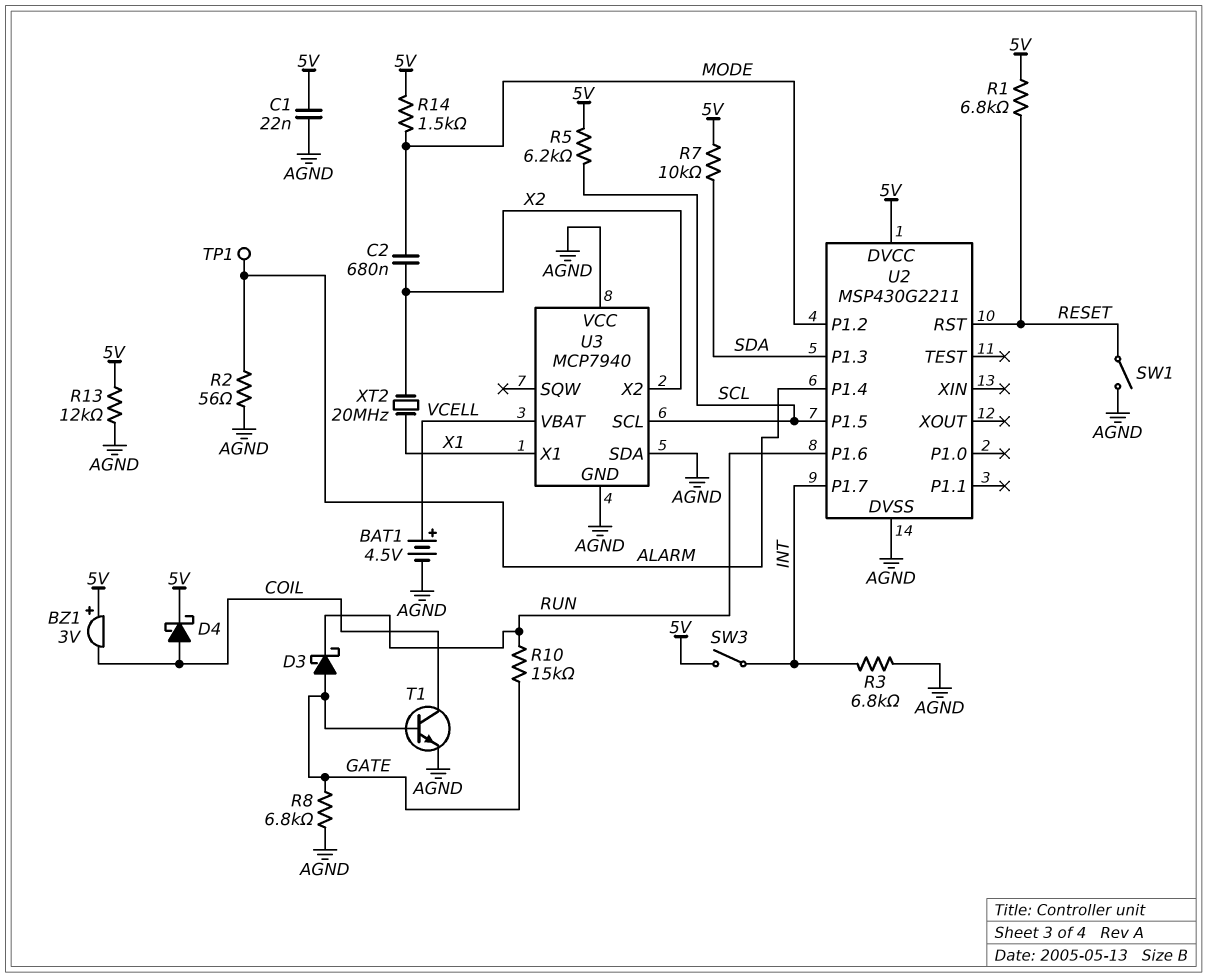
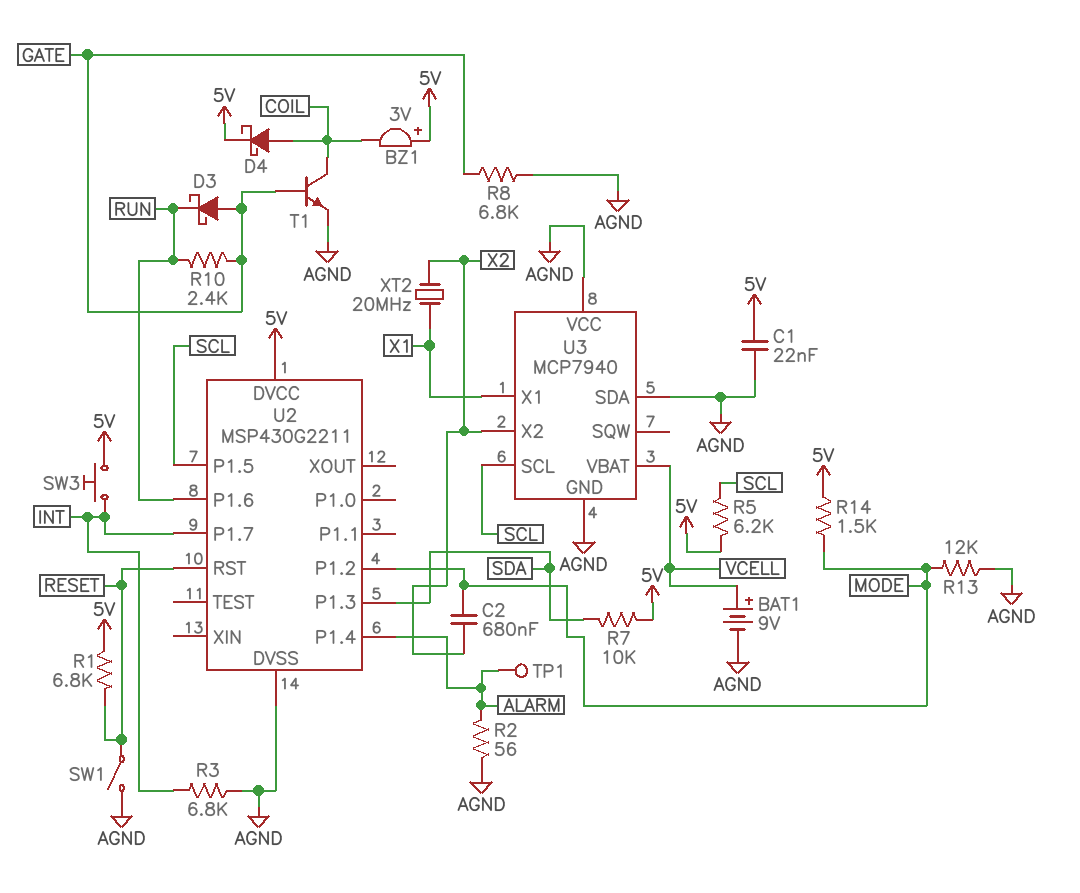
BAT1: 4.5V (plus VCELL, minus AGND) -> 9V (plus VCELL, minus AGND)
R10: 15k (GATE, RUN) -> 2.4k (GATE, RUN)
R13: 12k (5V, AGND) -> 12k (AGND, MODE)
SW3: switch (5V, INT) -> button (5V, INT)

